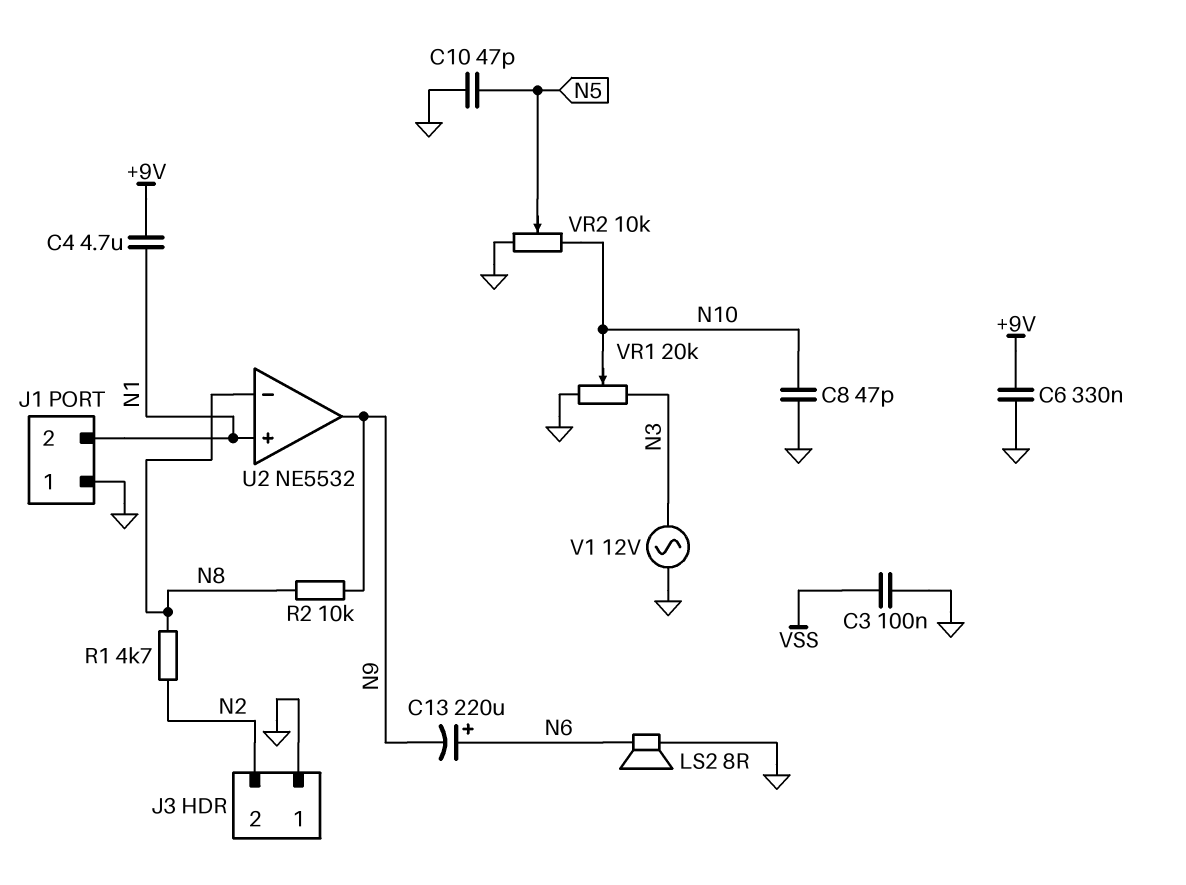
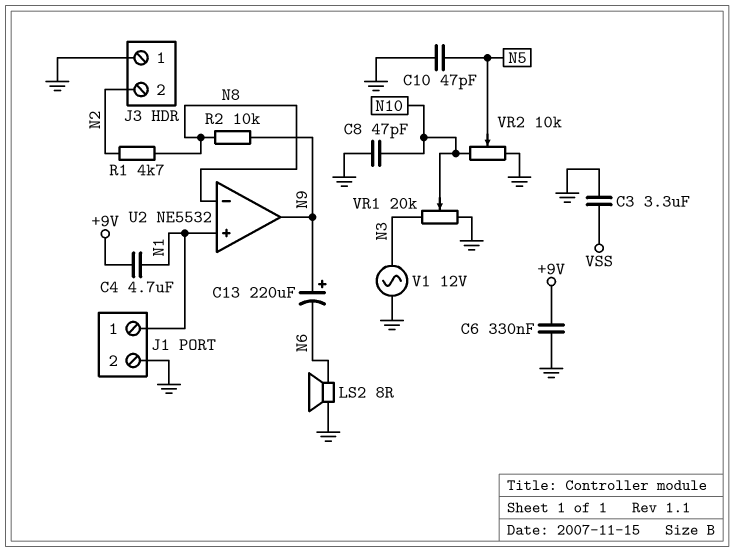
C3: 100nF (GND, VSS) -> 3.3uF (GND, VSS)
C13: 220uF (plus N6, minus N9) -> 220uF (plus N9, minus N6)
J1 pin 1: GND -> N1
J1 pin 2: N1 -> GND

